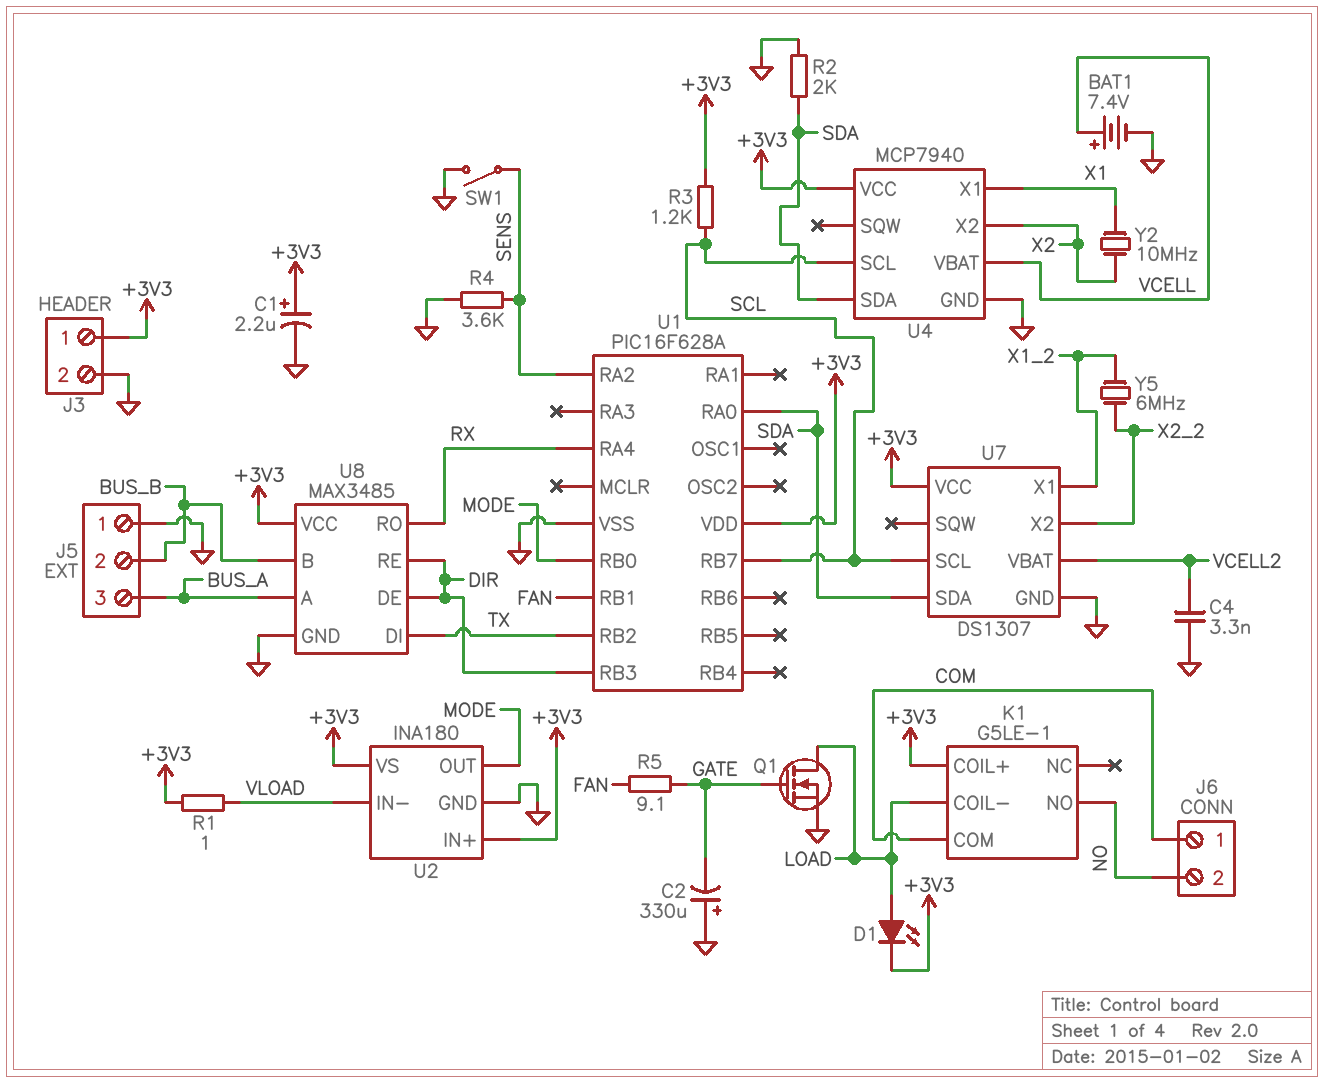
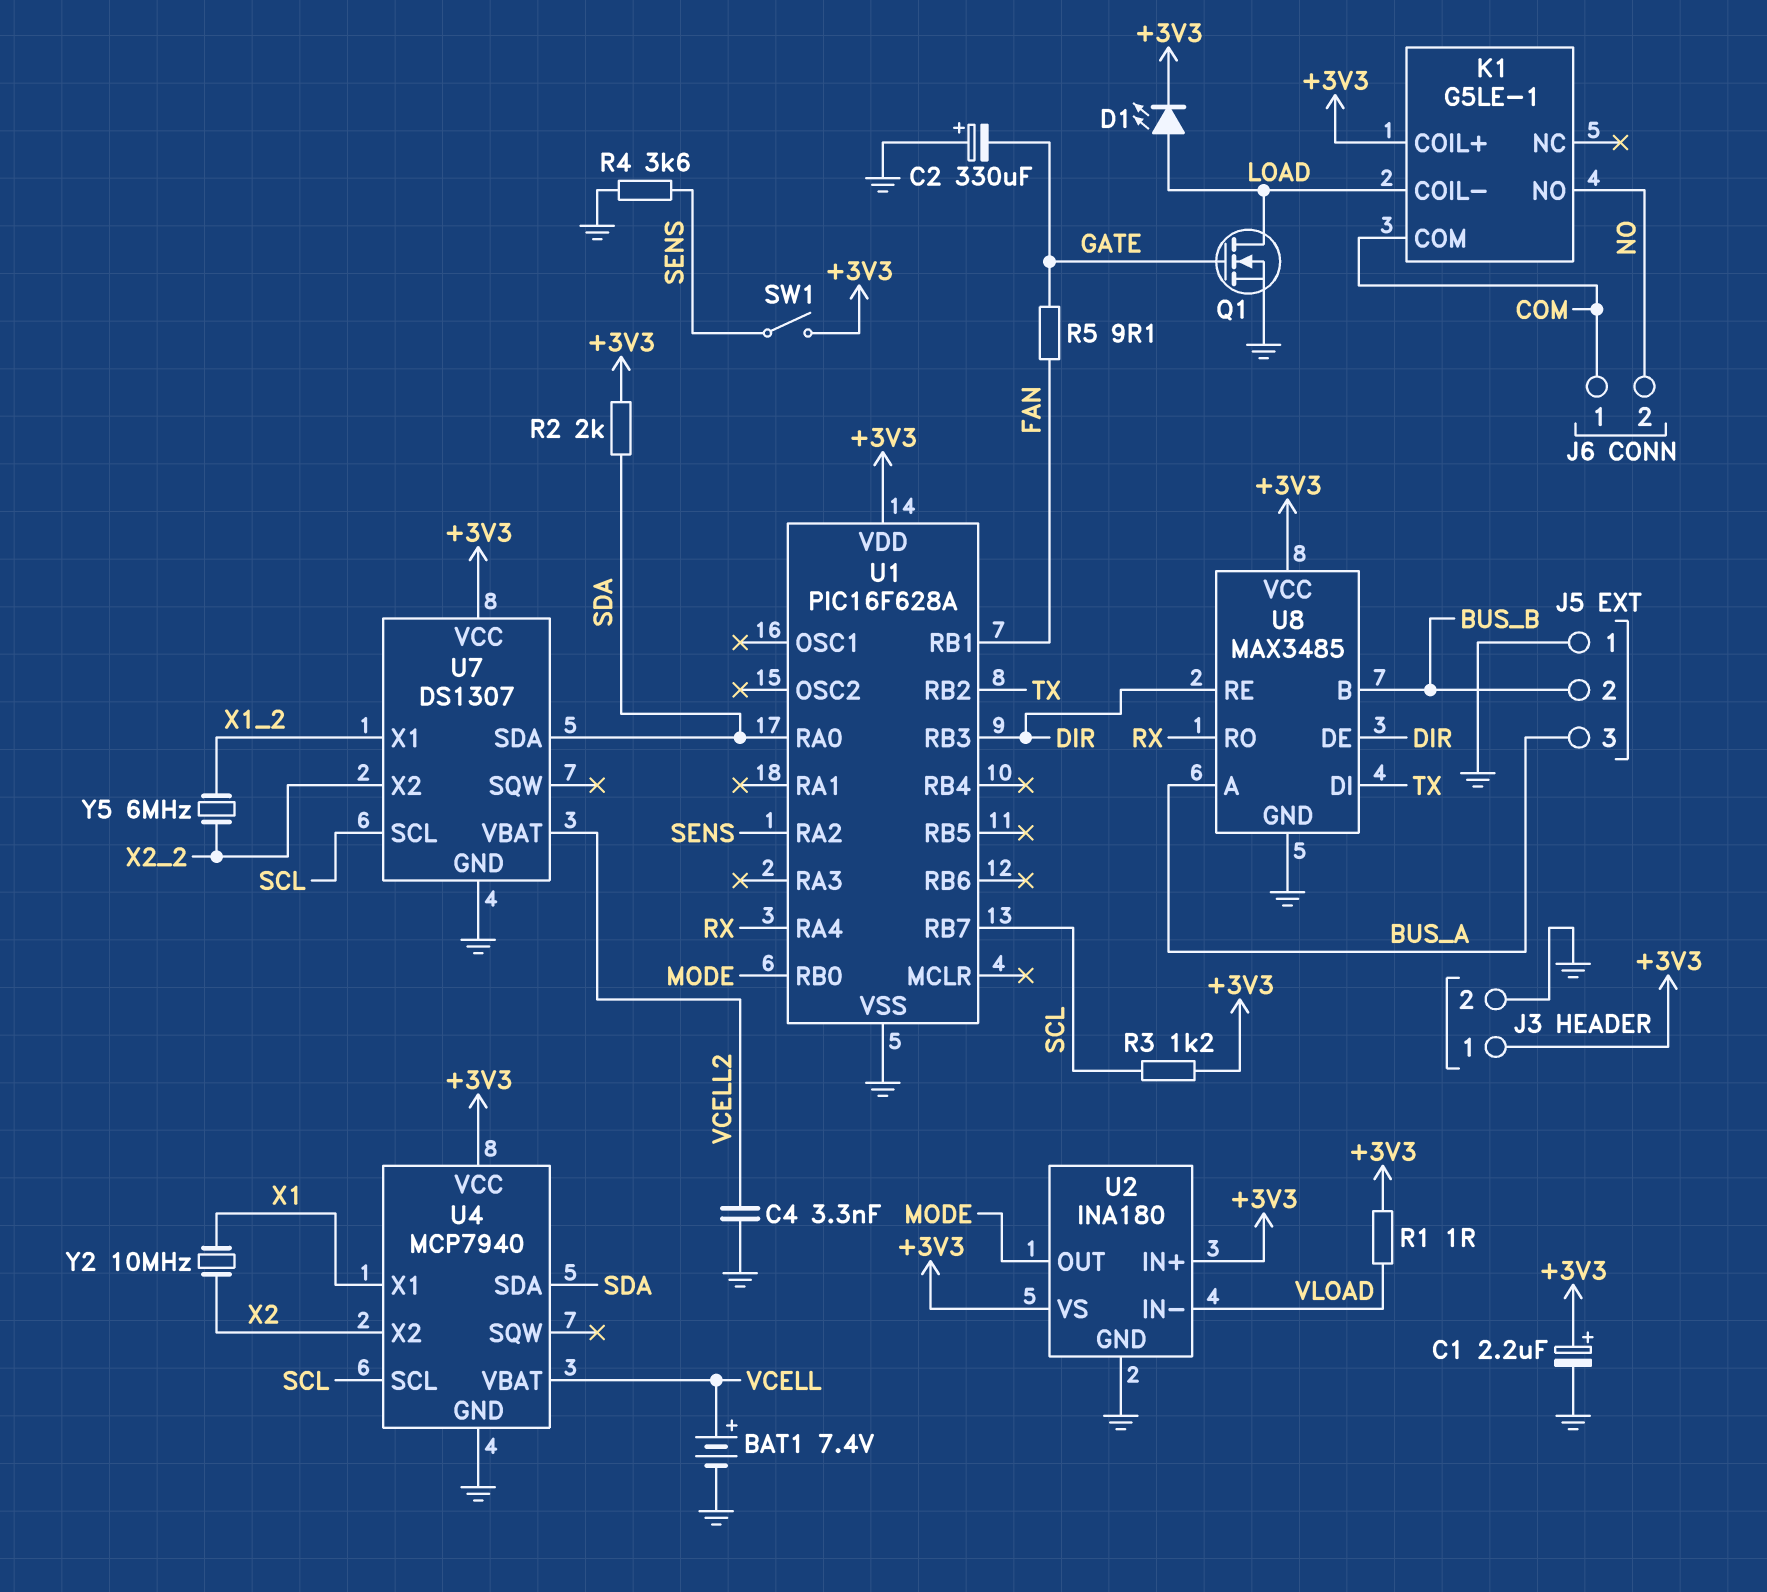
R2: 2k (GND, SDA) -> 2k (+3V3, SDA)
SW1: switch (GND, SENS) -> switch (+3V3, SENS)

